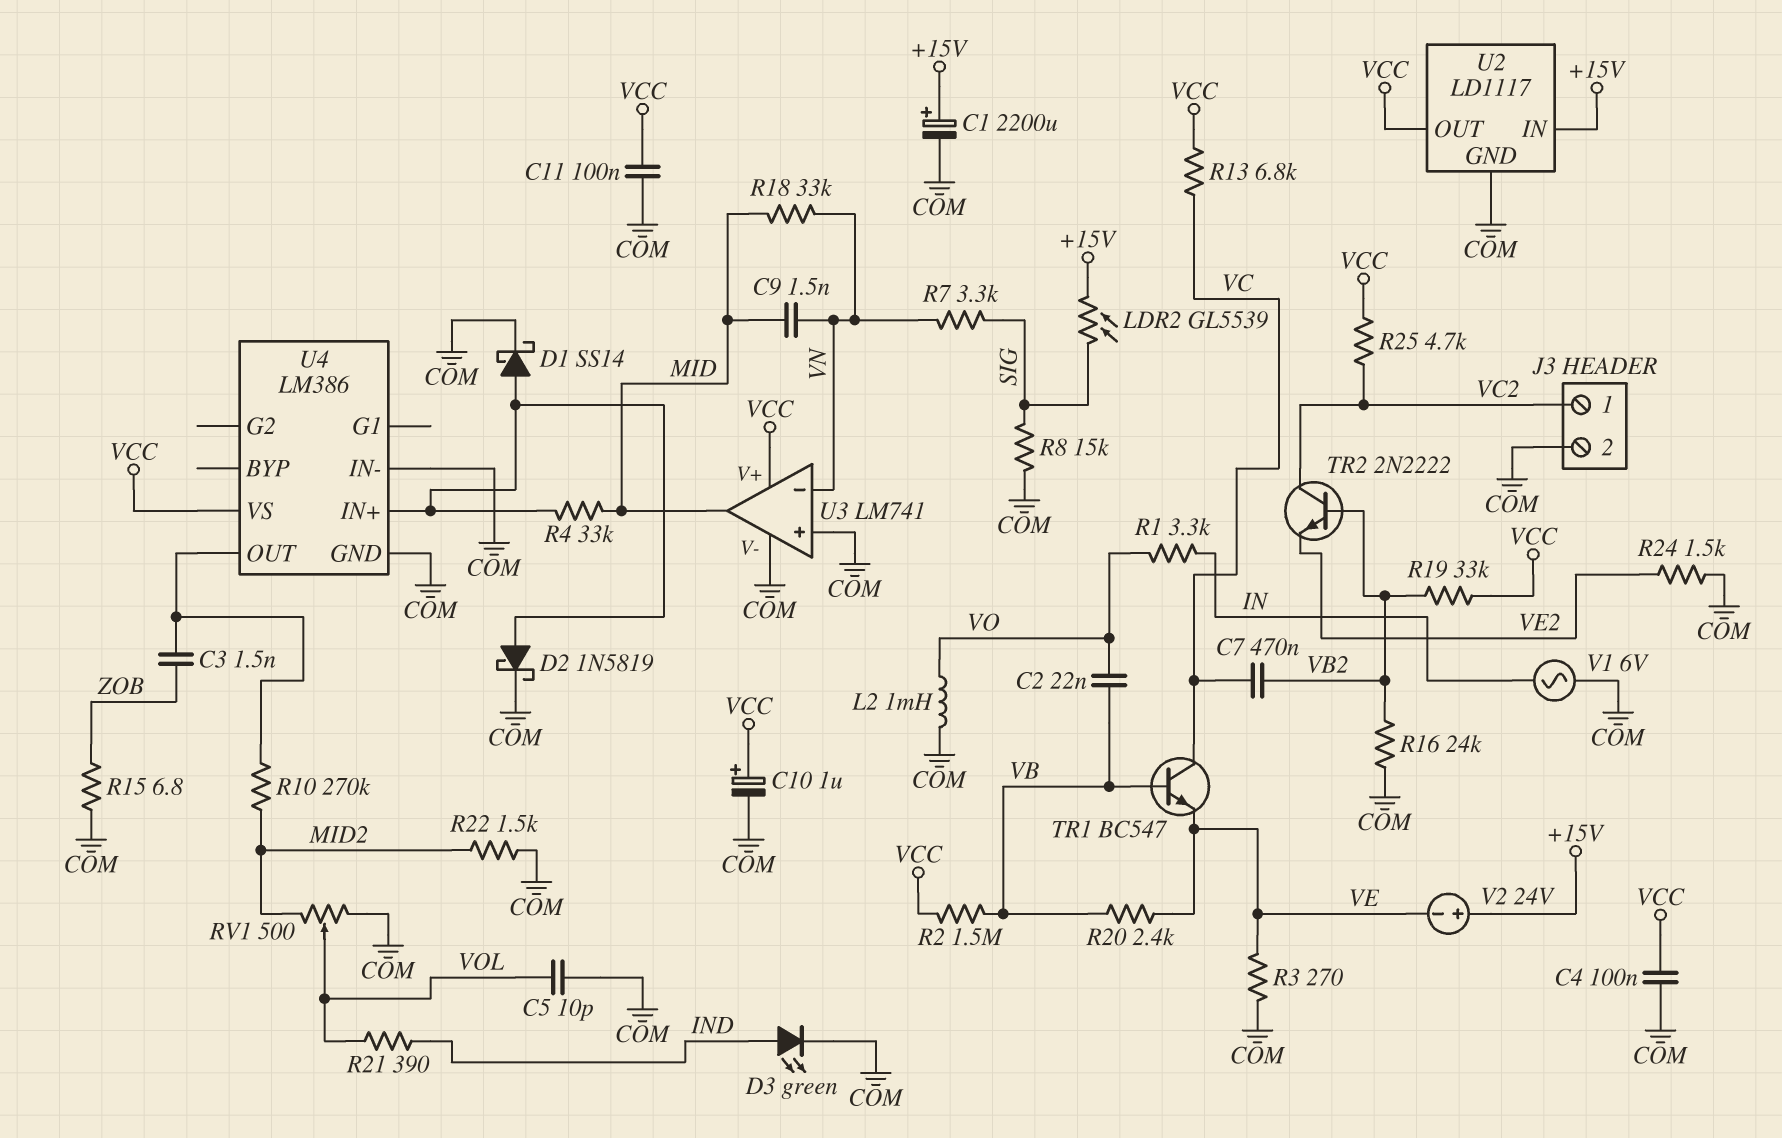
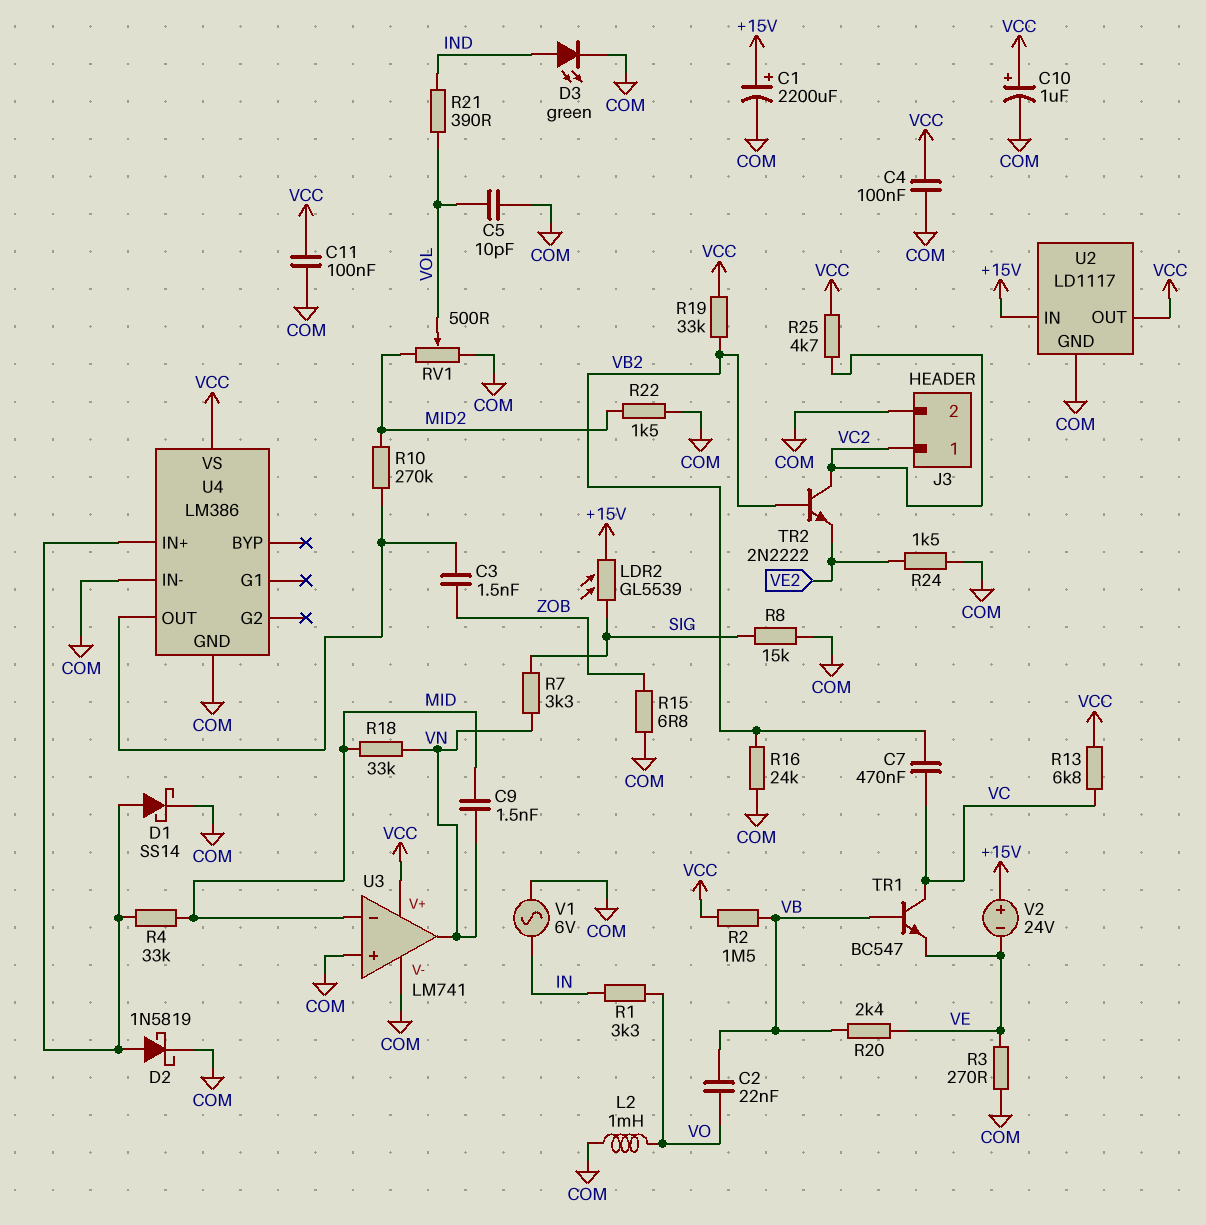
U3 pin in-: VN -> MID
U3 pin out: MID -> VN

